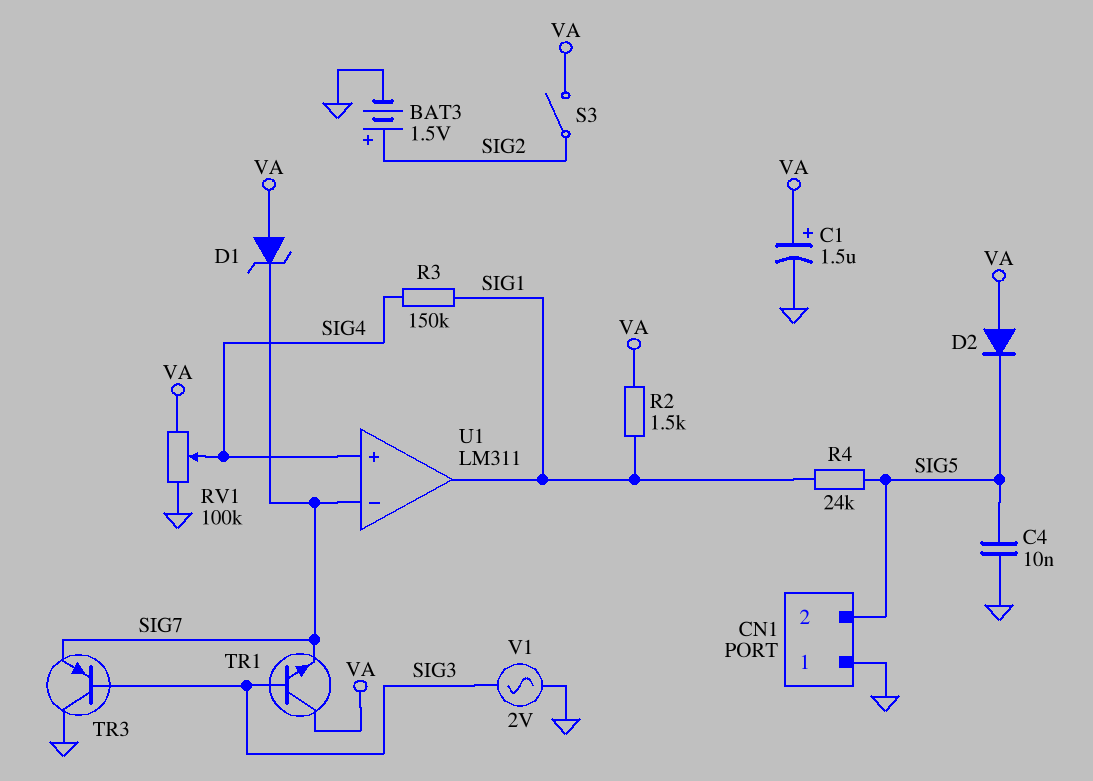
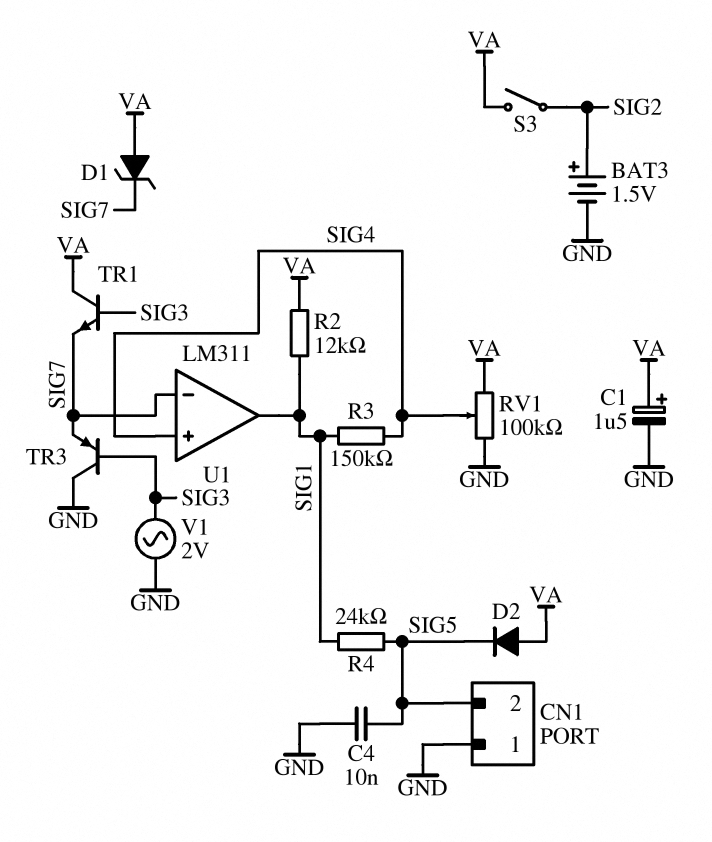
R2: 1.5k (SIG1, VA) -> 12k (SIG1, VA)

